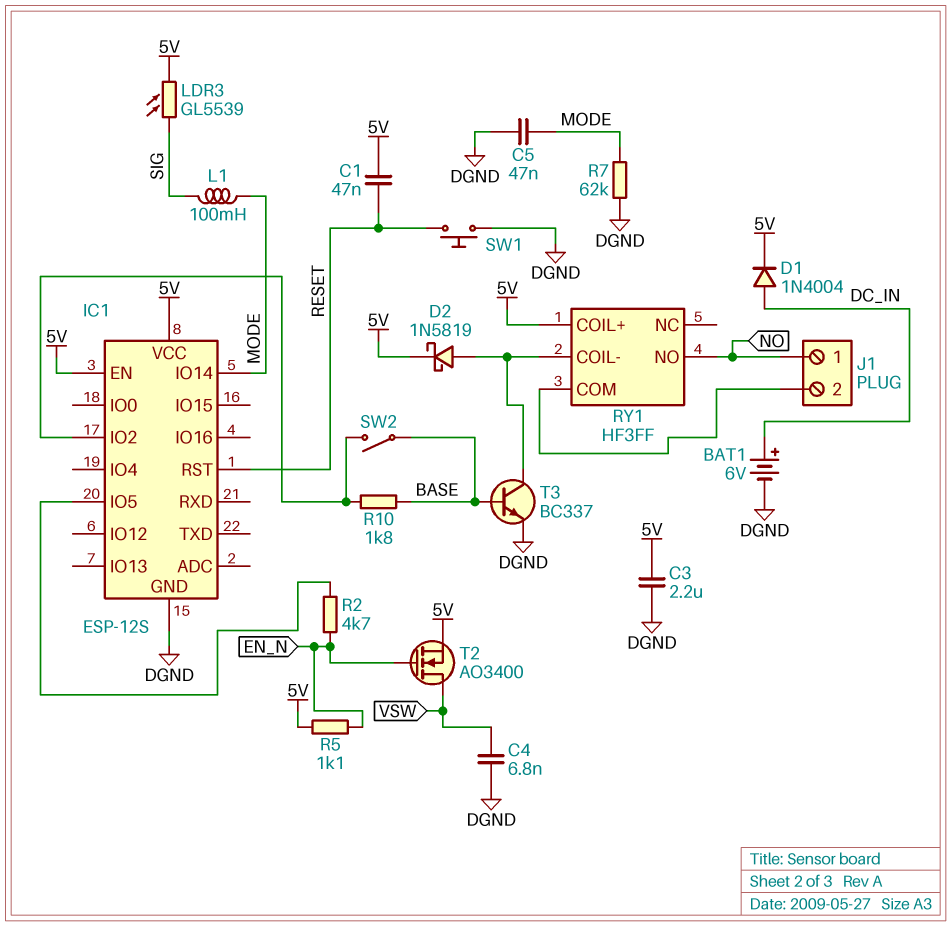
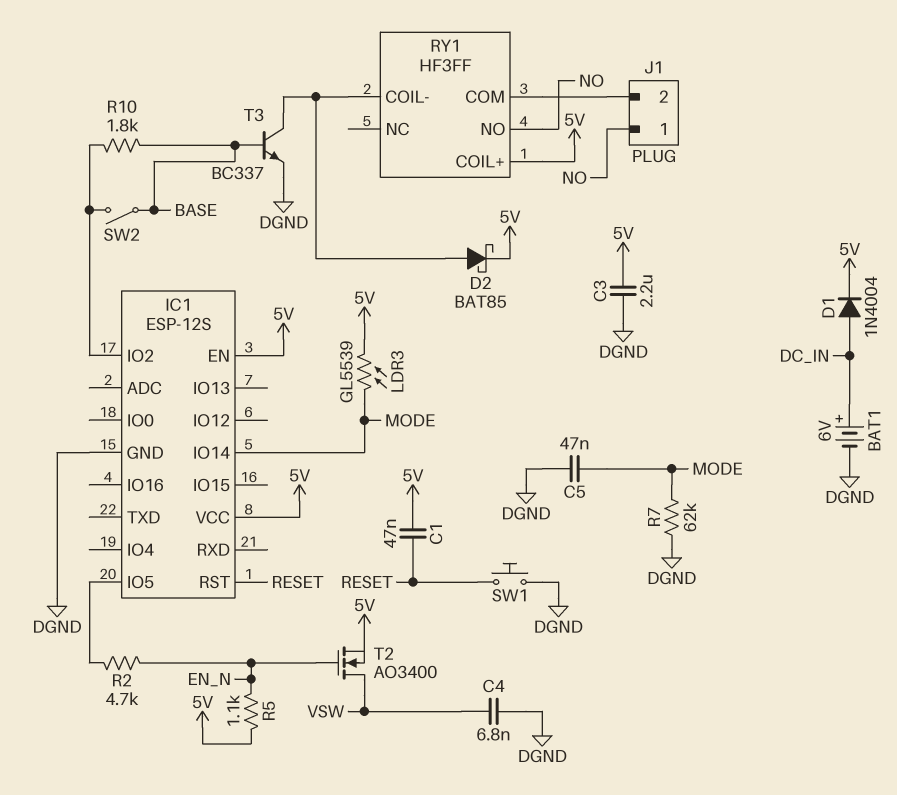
D2: schottky 1N5819 (A RY1/COIL-, K 5V) -> schottky BAT85 (A RY1/COIL-, K 5V)
L1: 100mH (MODE, SIG) -> none
LDR3: GL5539 (5V, SIG) -> GL5539 (5V, MODE)

